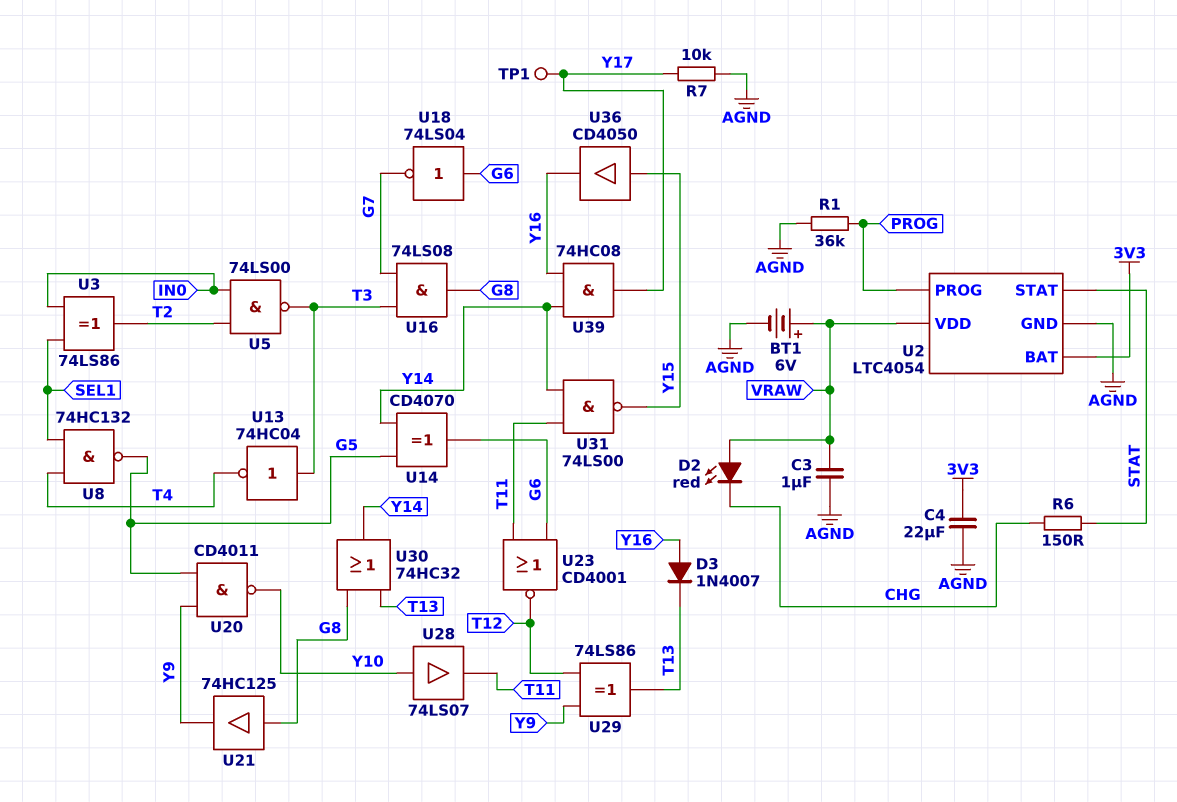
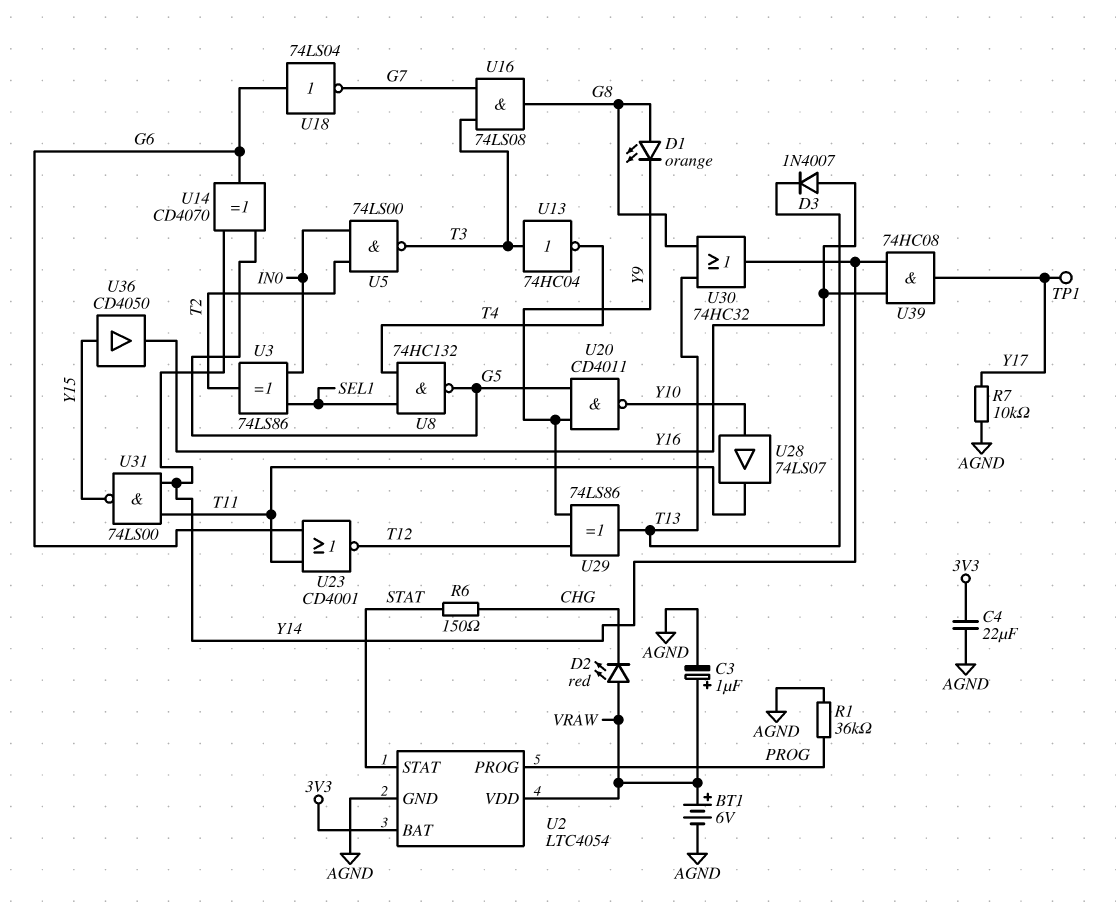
C3: 1uF (AGND, VRAW) -> 1uF (plus VRAW, minus AGND)
D1: none -> LED orange (A G8, K Y9)
U21: buffer 74HC125 (in G8, out Y9) -> none

